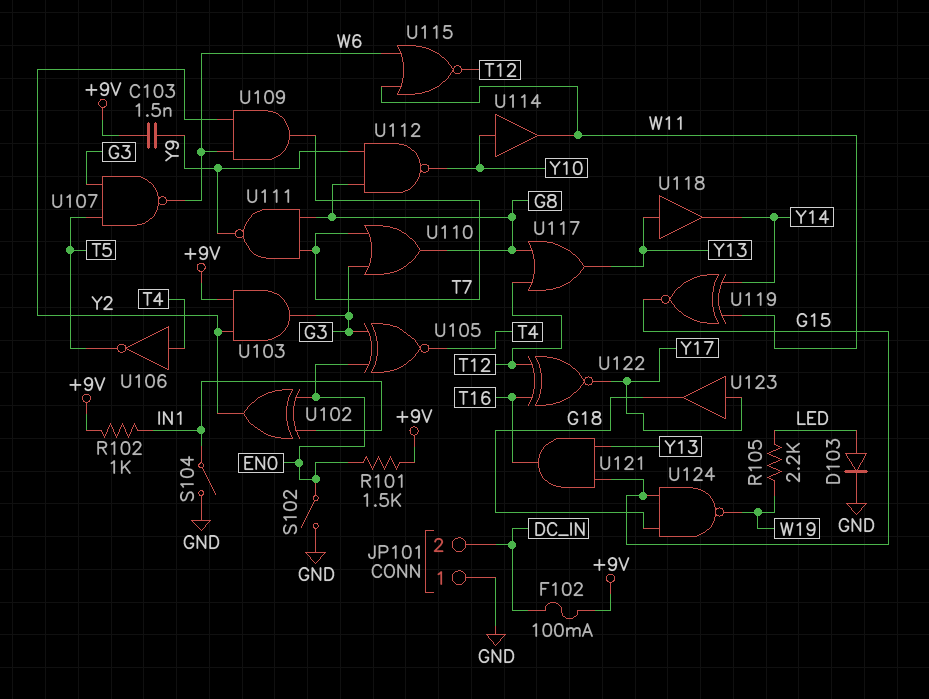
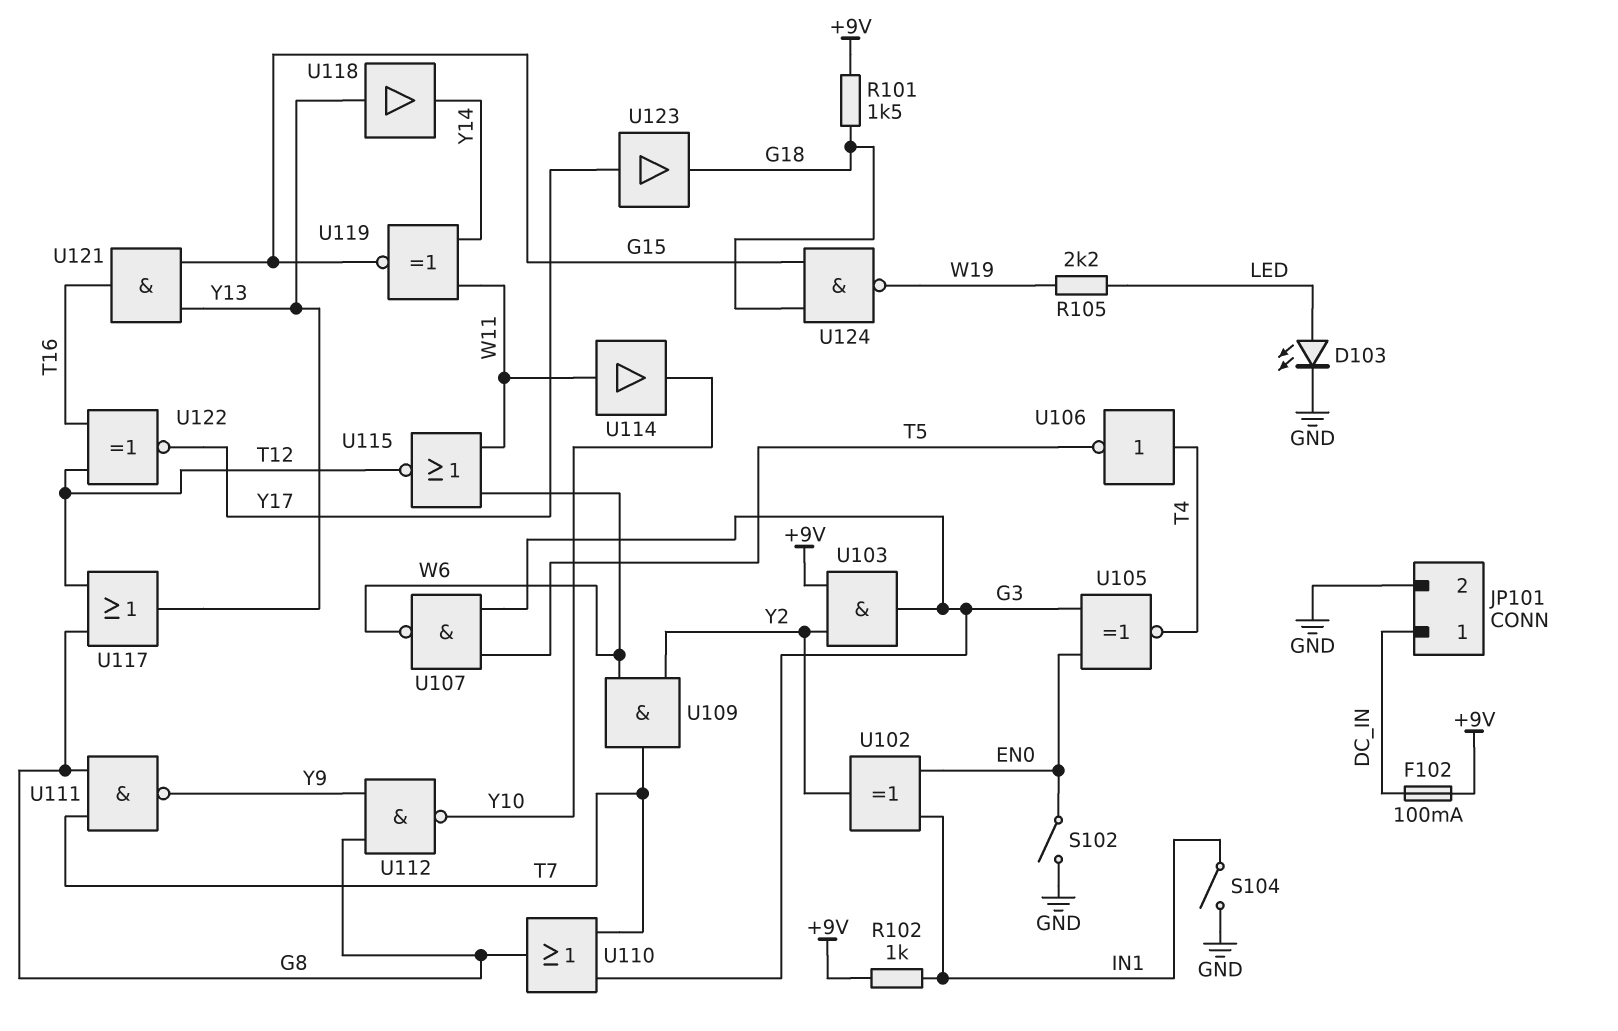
C103: 1.5nF (+9V, Y9) -> none
D103: diode (A LED, K GND) -> LED (A LED, K GND)
JP101 pin 1: GND -> DC_IN
JP101 pin 2: DC_IN -> GND
R101: 1.5k (+9V, EN0) -> 1.5k (+9V, G18)
U114: buffer (in Y10, out W11) -> buffer (in W11, out Y10)

